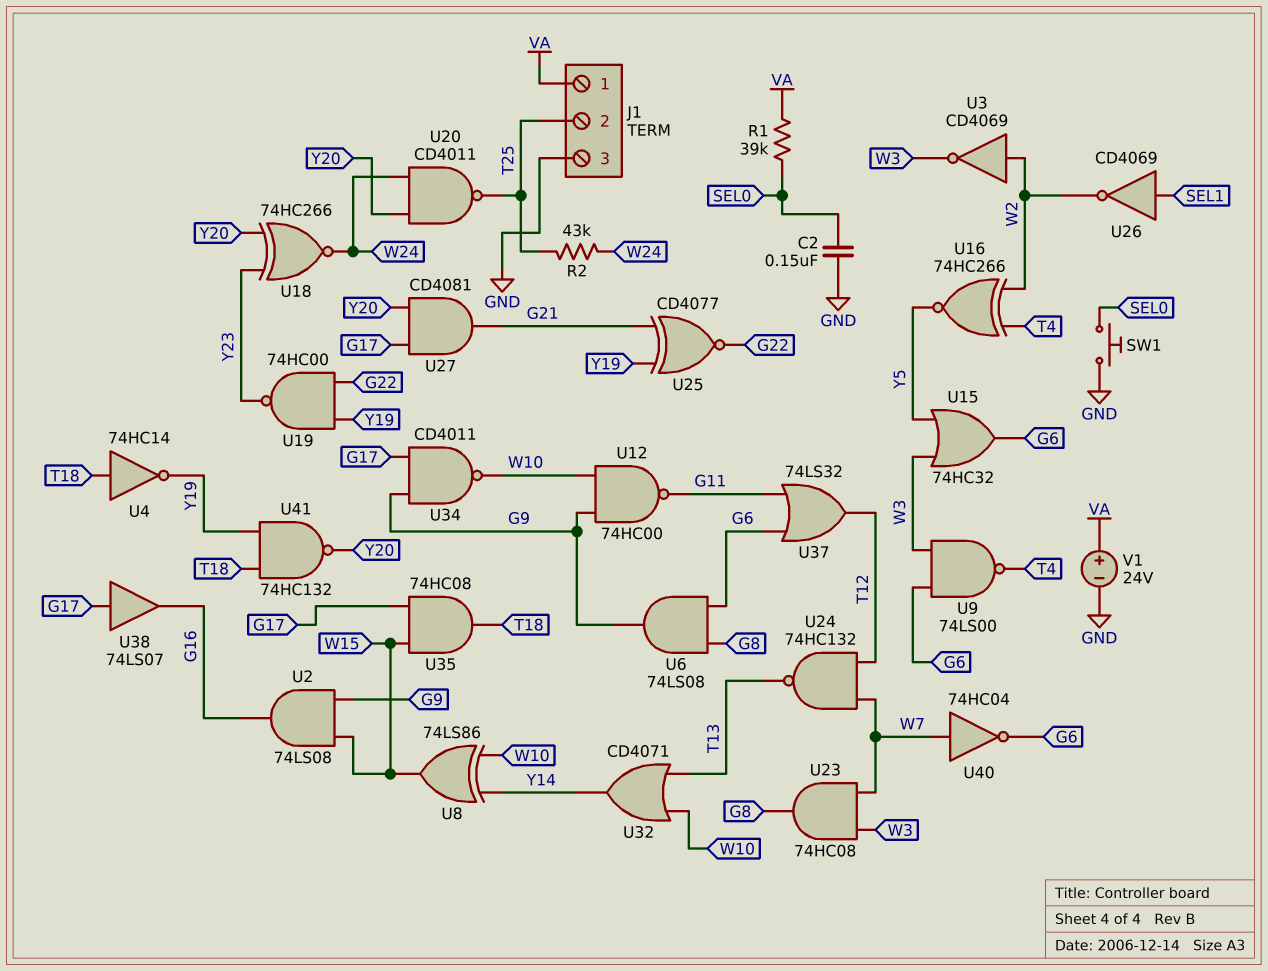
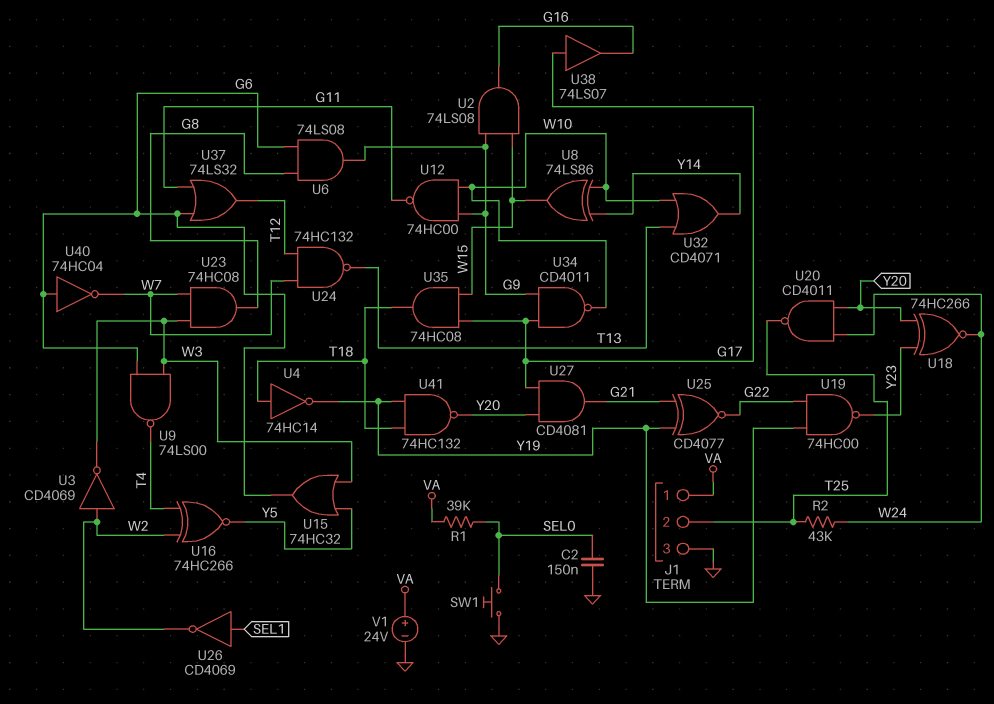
U40: NOT 74HC04 (in W7, out G6) -> NOT 74HC04 (in G6, out W7)

